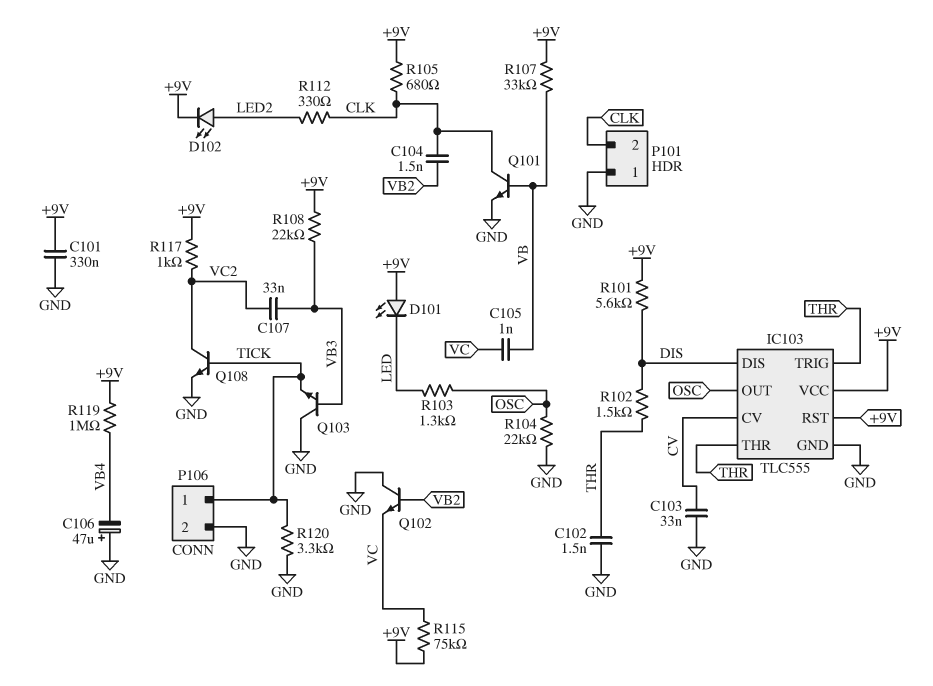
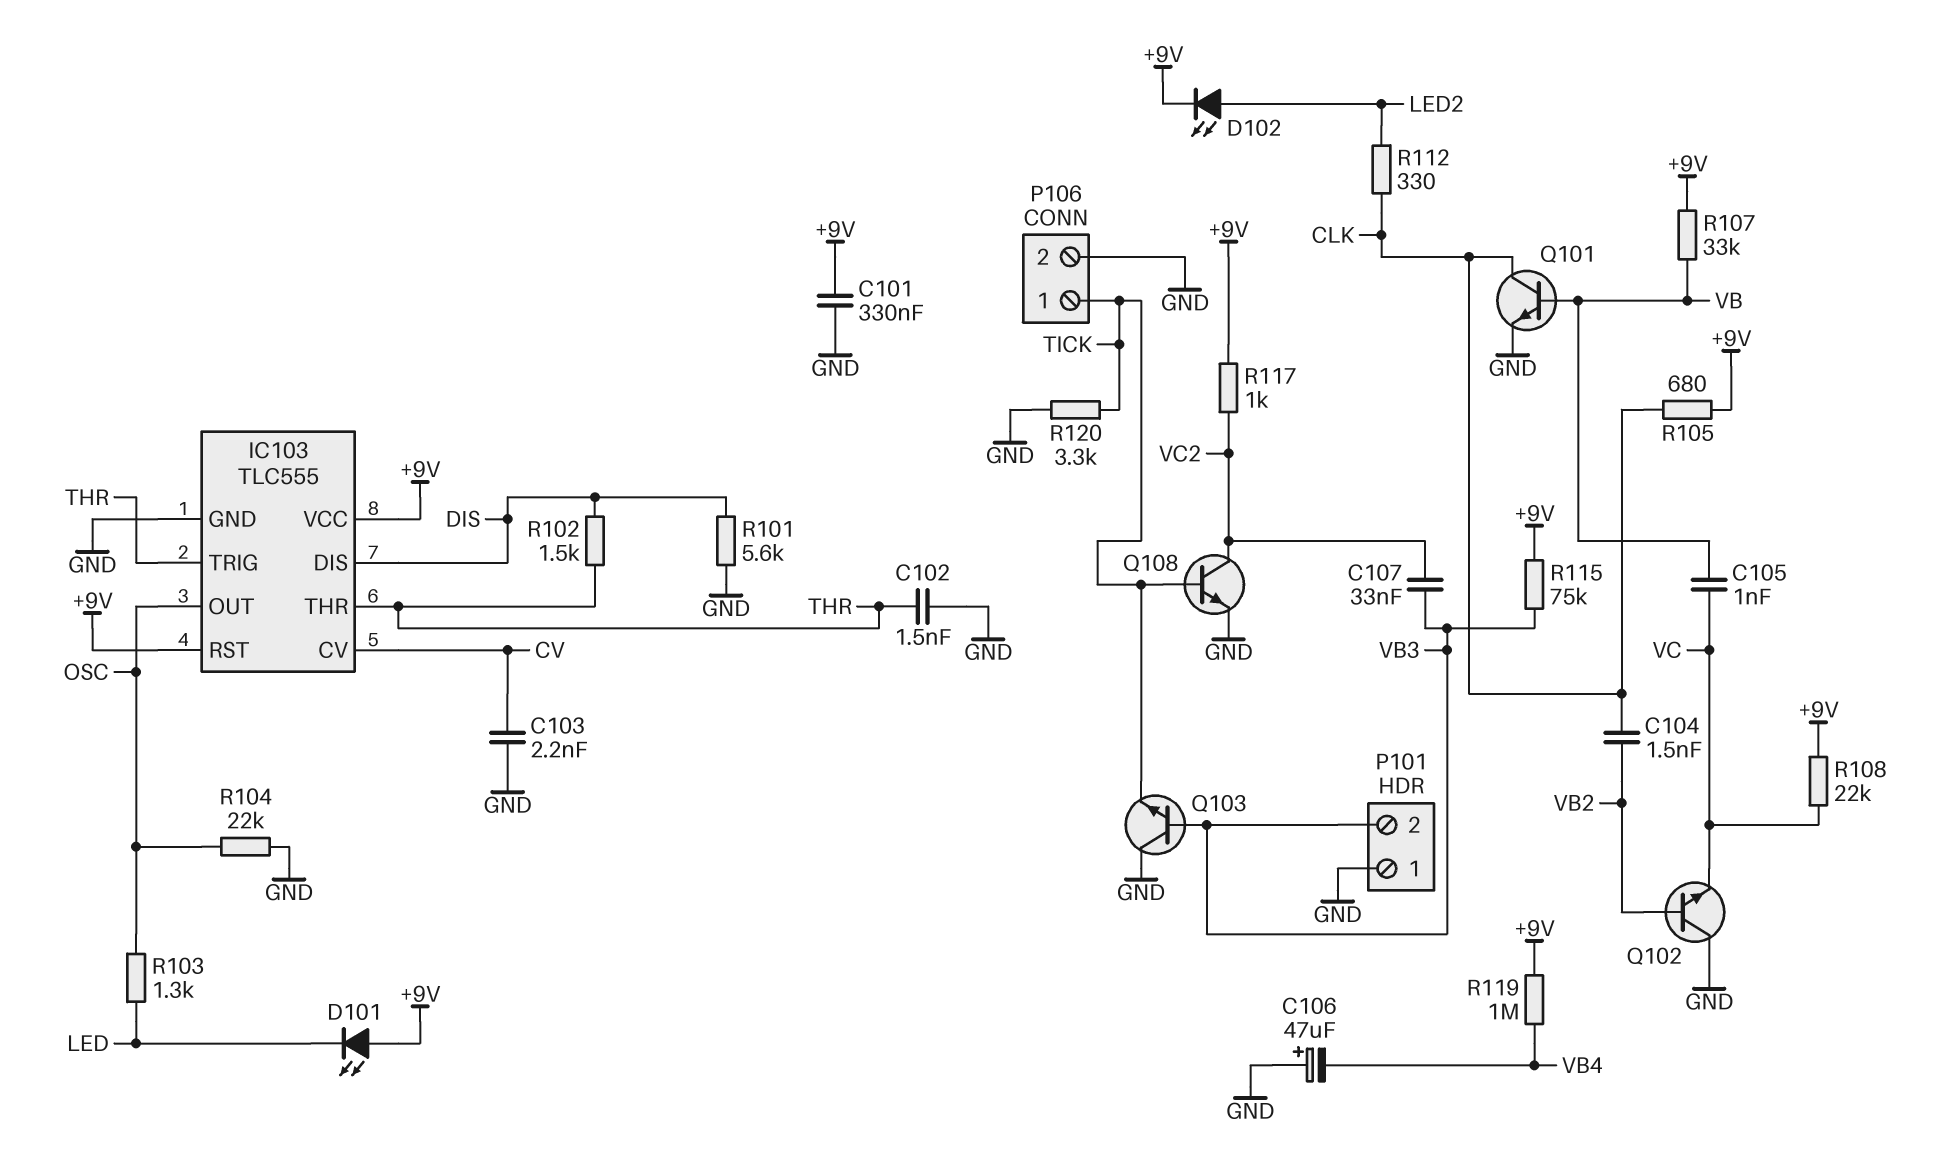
C103: 33nF (CV, GND) -> 2.2nF (CV, GND)
P101 pin 2: CLK -> VB3
R101: 5.6k (+9V, DIS) -> 5.6k (DIS, GND)
R108: 22k (+9V, VB3) -> 22k (+9V, VC)
R115: 75k (+9V, VC) -> 75k (+9V, VB3)

